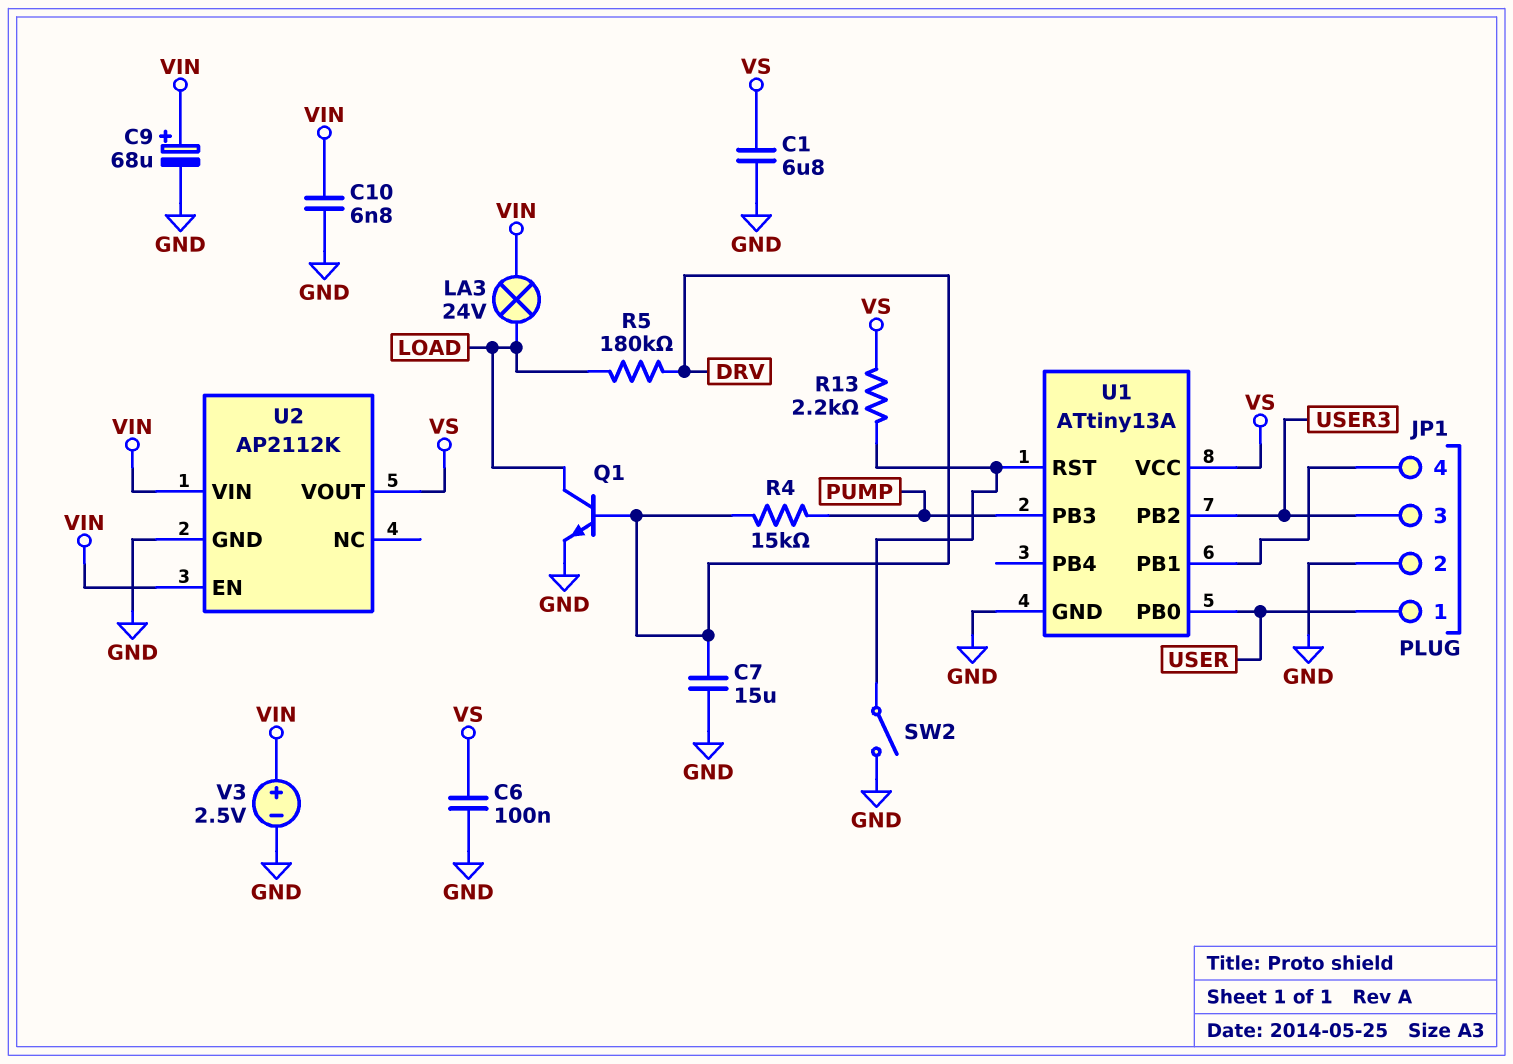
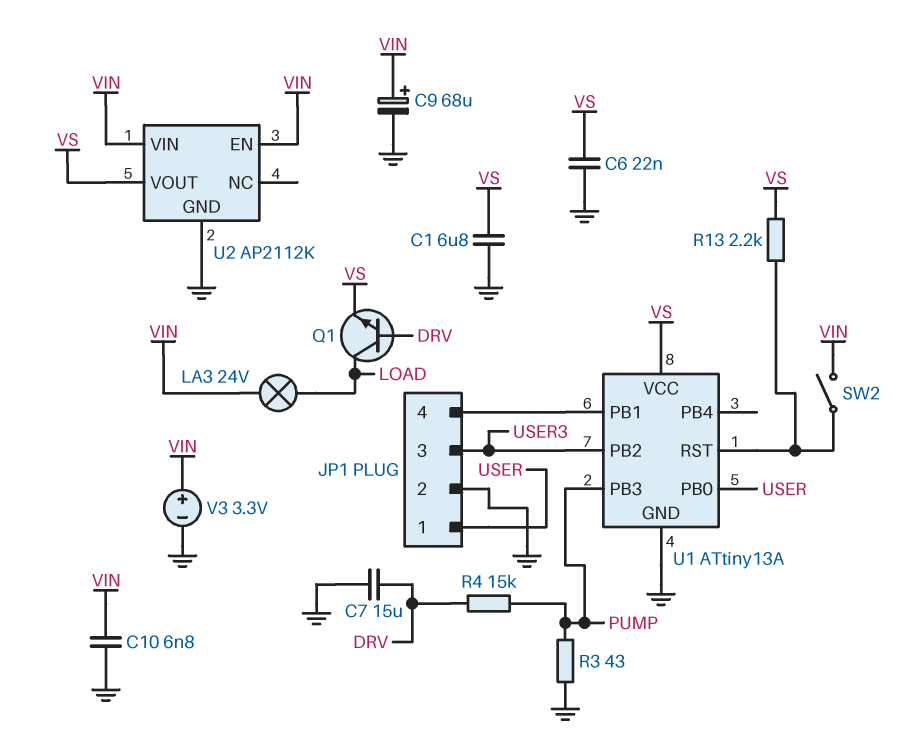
C6: 100nF (GND, VS) -> 22nF (GND, VS)
Q1: NPN (B DRV, C LOAD, E GND) -> NPN (B DRV, C LOAD, E VS)
R3: none -> 43 (GND, PUMP)
R5: 180k (DRV, LOAD) -> none
SW2: switch (GND, U1/RST) -> switch (U1/RST, VIN)
V3: 2.5V (plus VIN, minus GND) -> 3.3V (plus VIN, minus GND)

